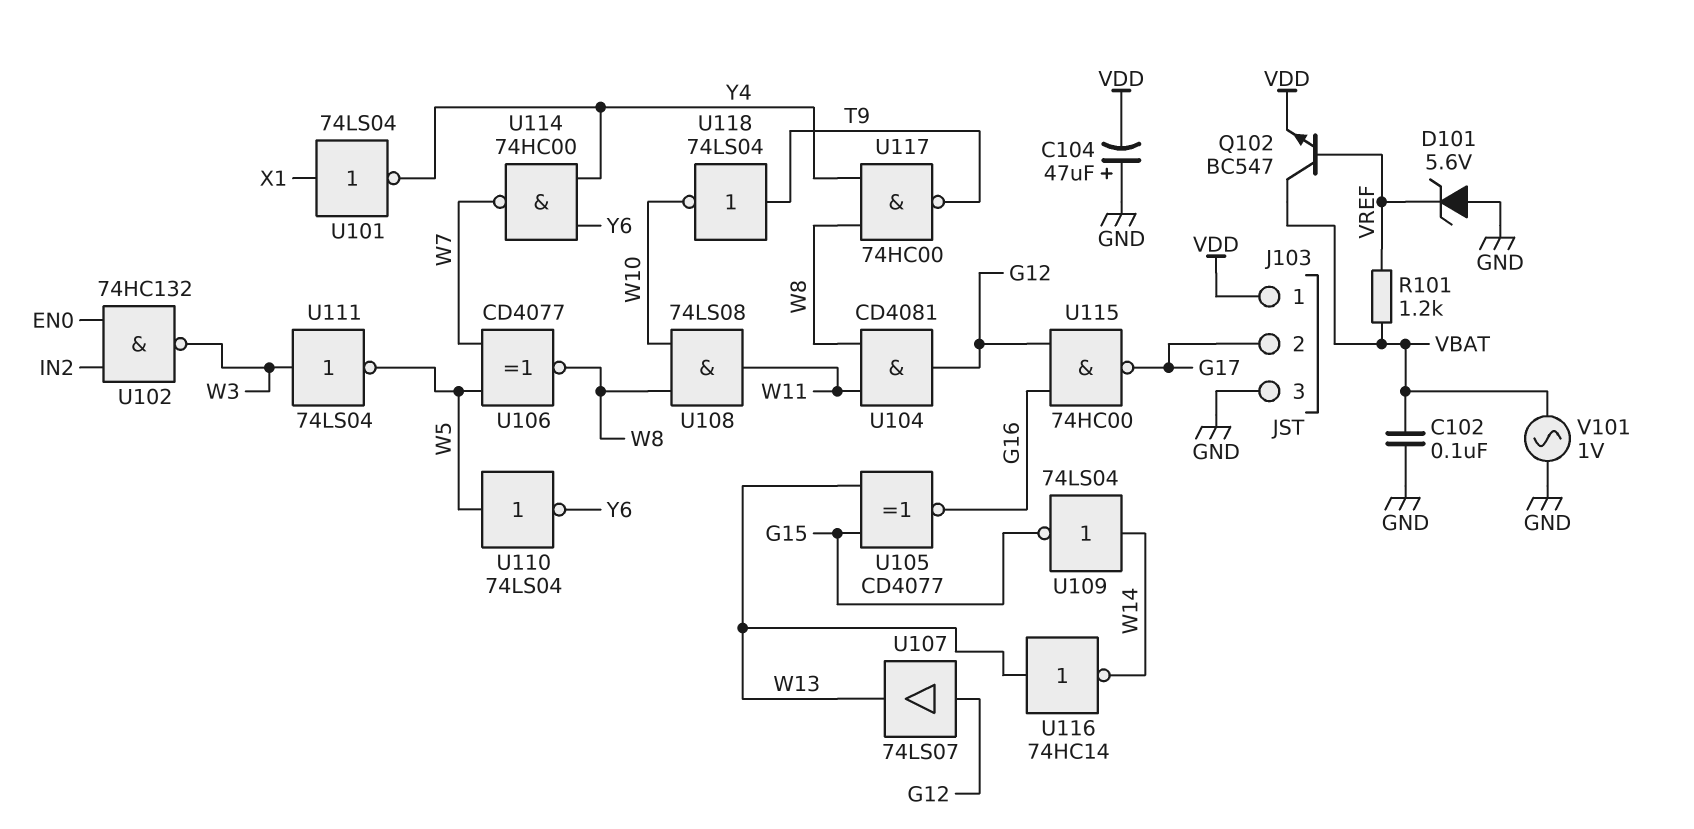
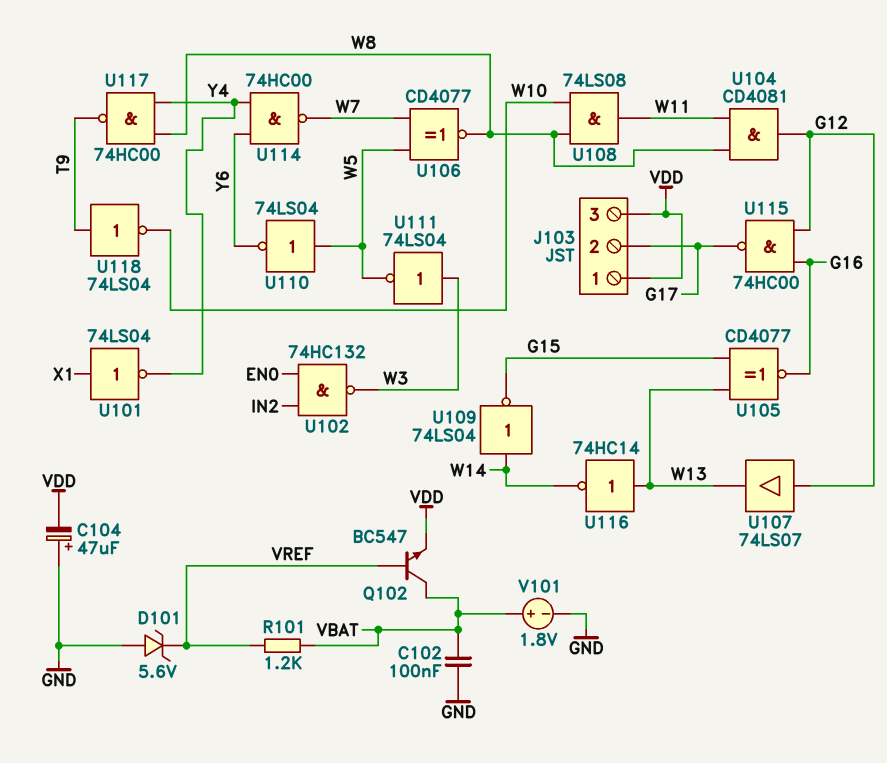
J103 pin 3: GND -> VDD
V101: AC 1V (GND, VBAT) -> 1.8V (plus VBAT, minus GND)

